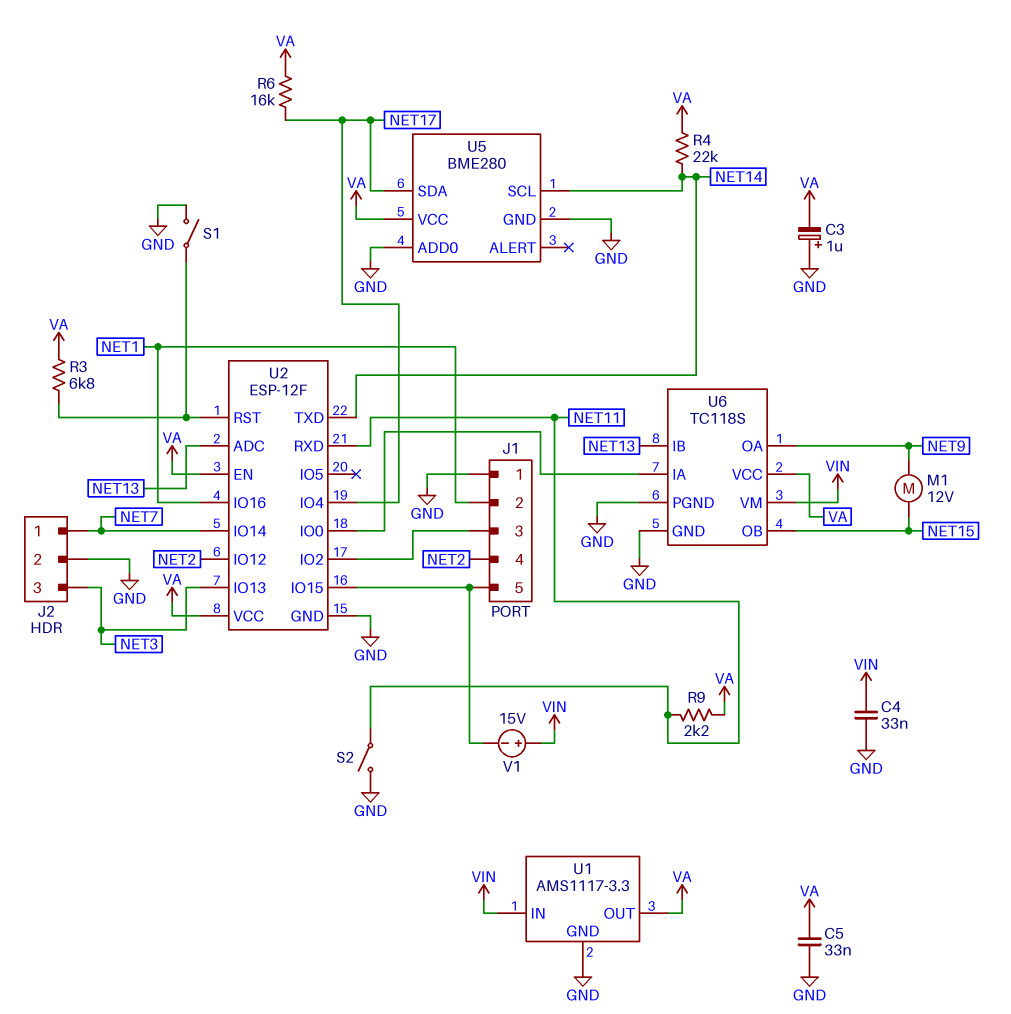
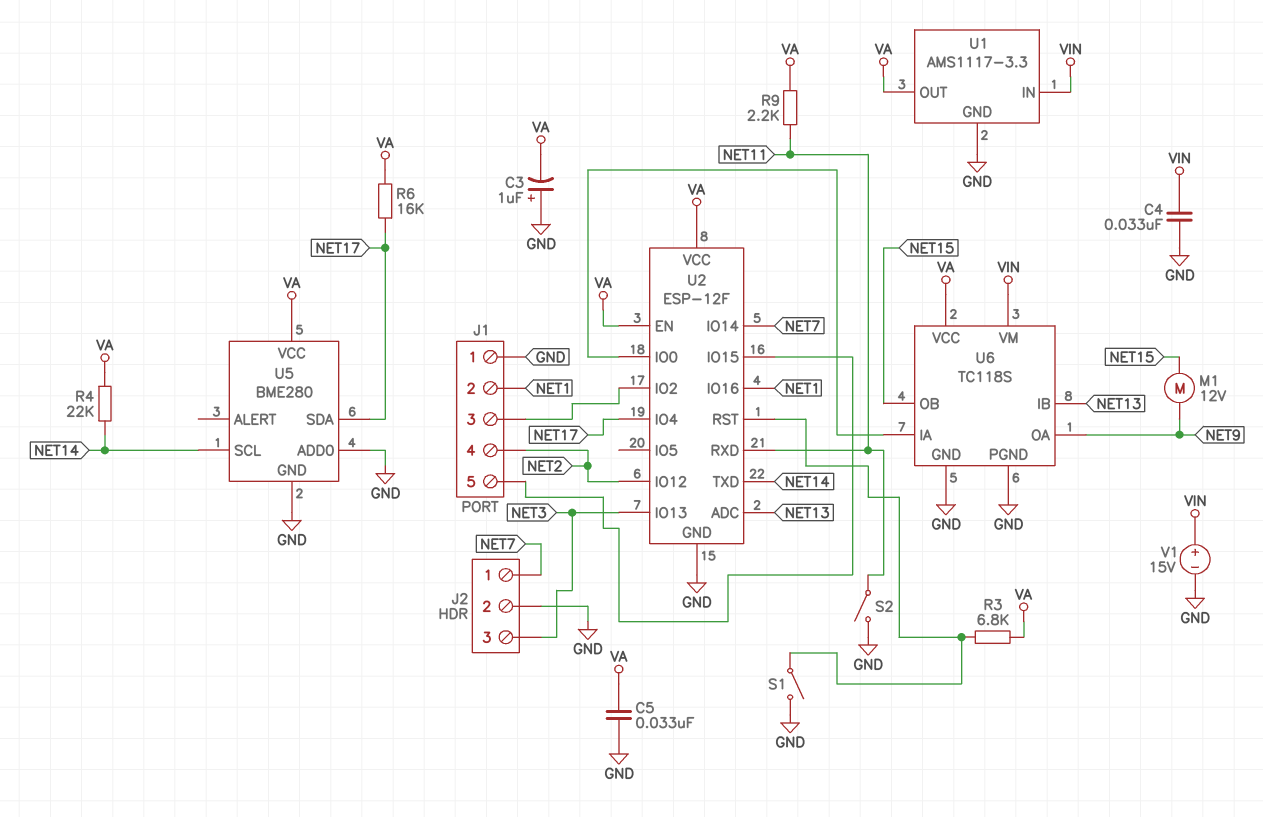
V1: 15V (plus VIN, minus J1/5) -> 15V (plus VIN, minus GND)

